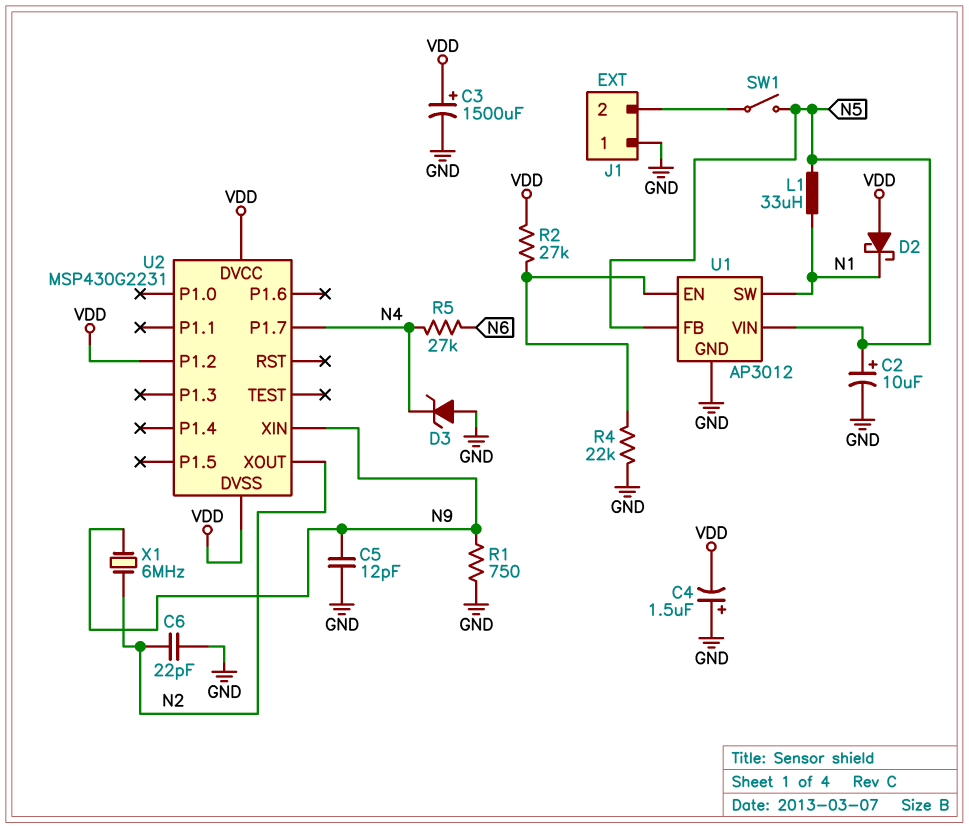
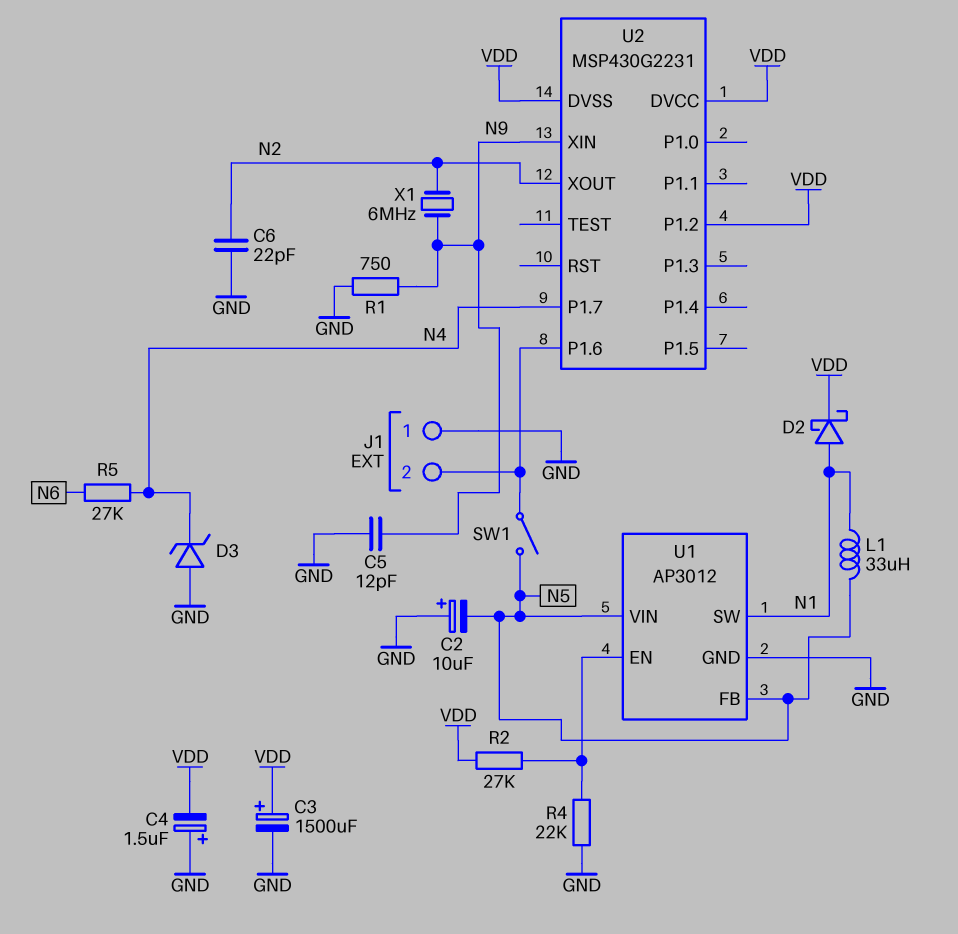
C2: 10uF (plus N5, minus GND) -> 10uF (plus GND, minus N5)
D2: schottky (A VDD, K N1) -> schottky (A N1, K VDD)
U2 pin P1.6: none -> J1/2

